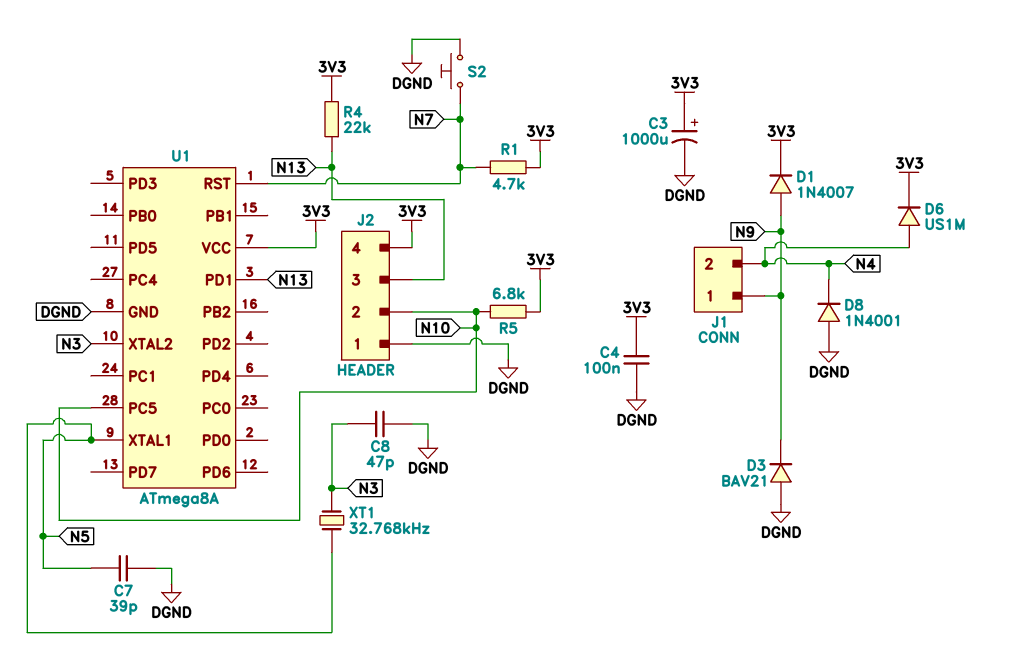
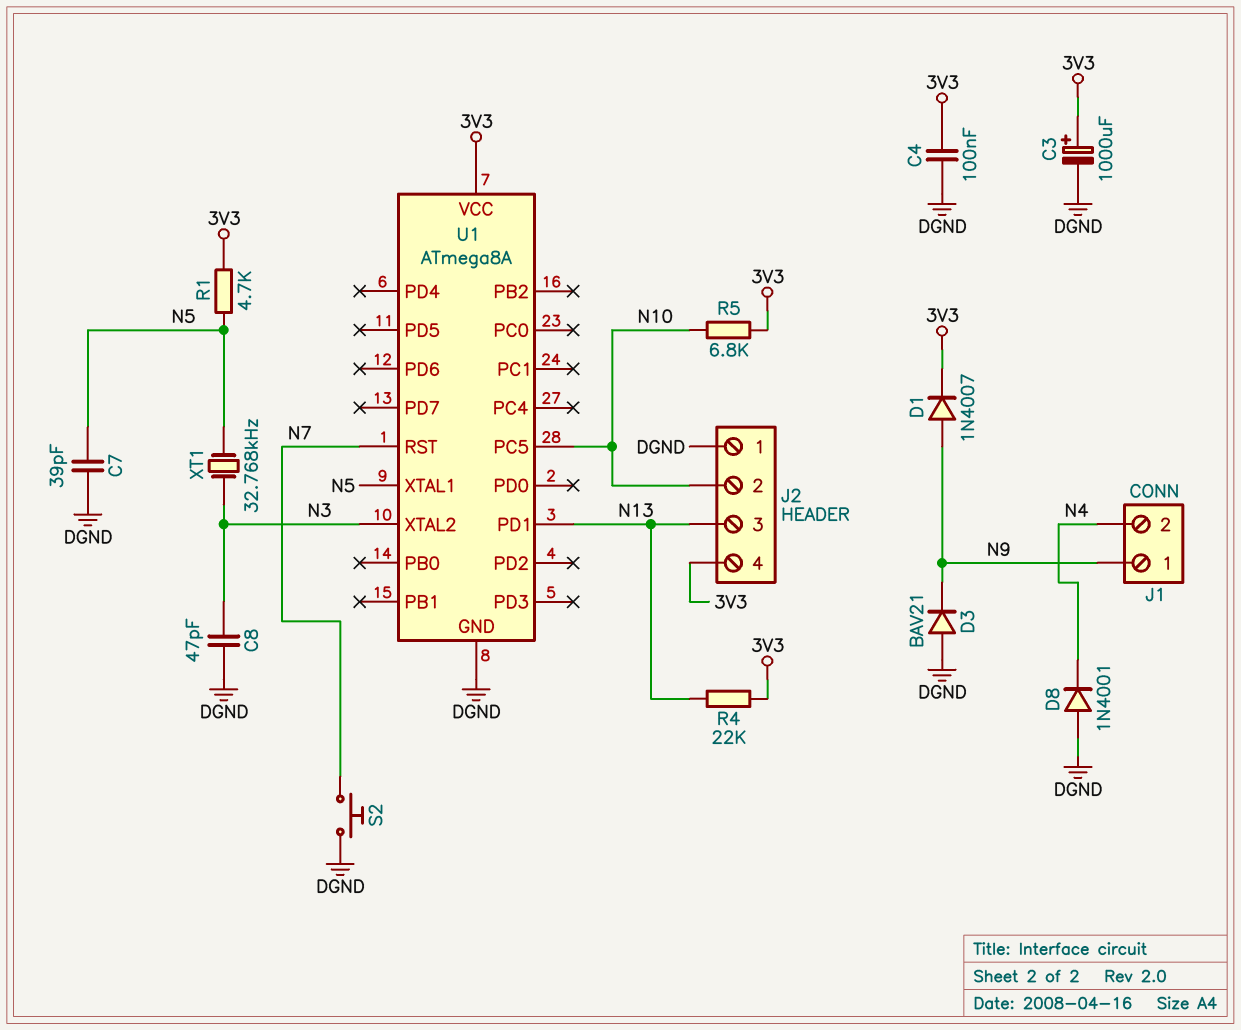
D6: diode US1M (A N4, K 3V3) -> none
R1: 4.7k (3V3, N7) -> 4.7k (3V3, N5)

